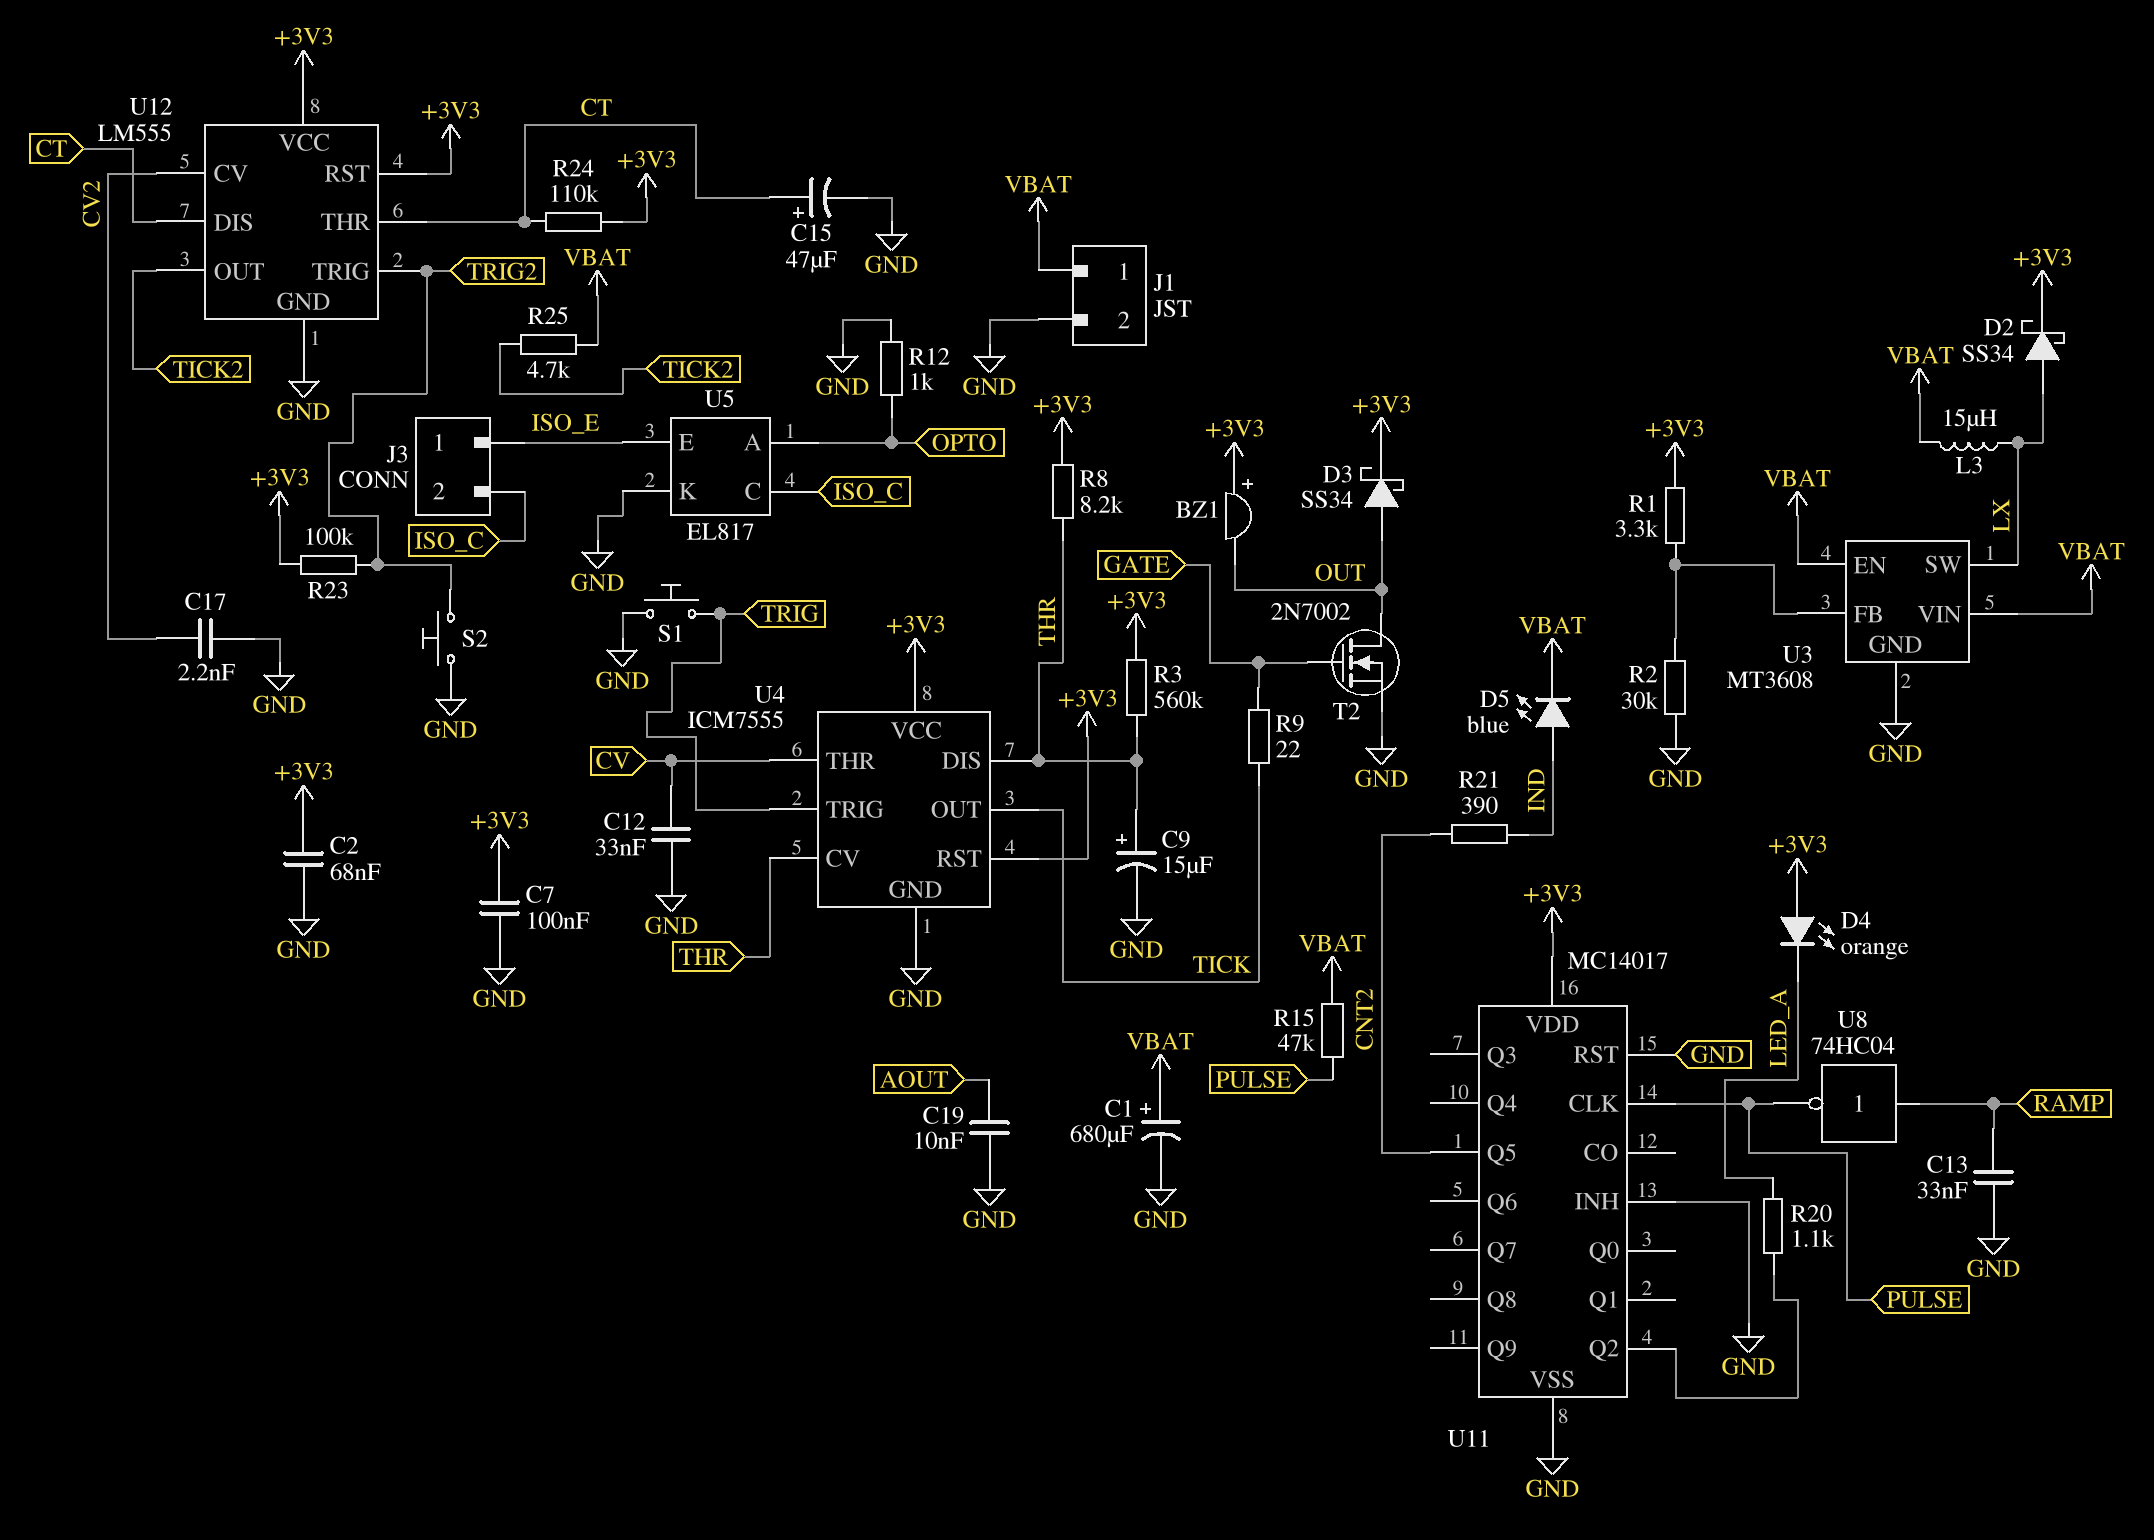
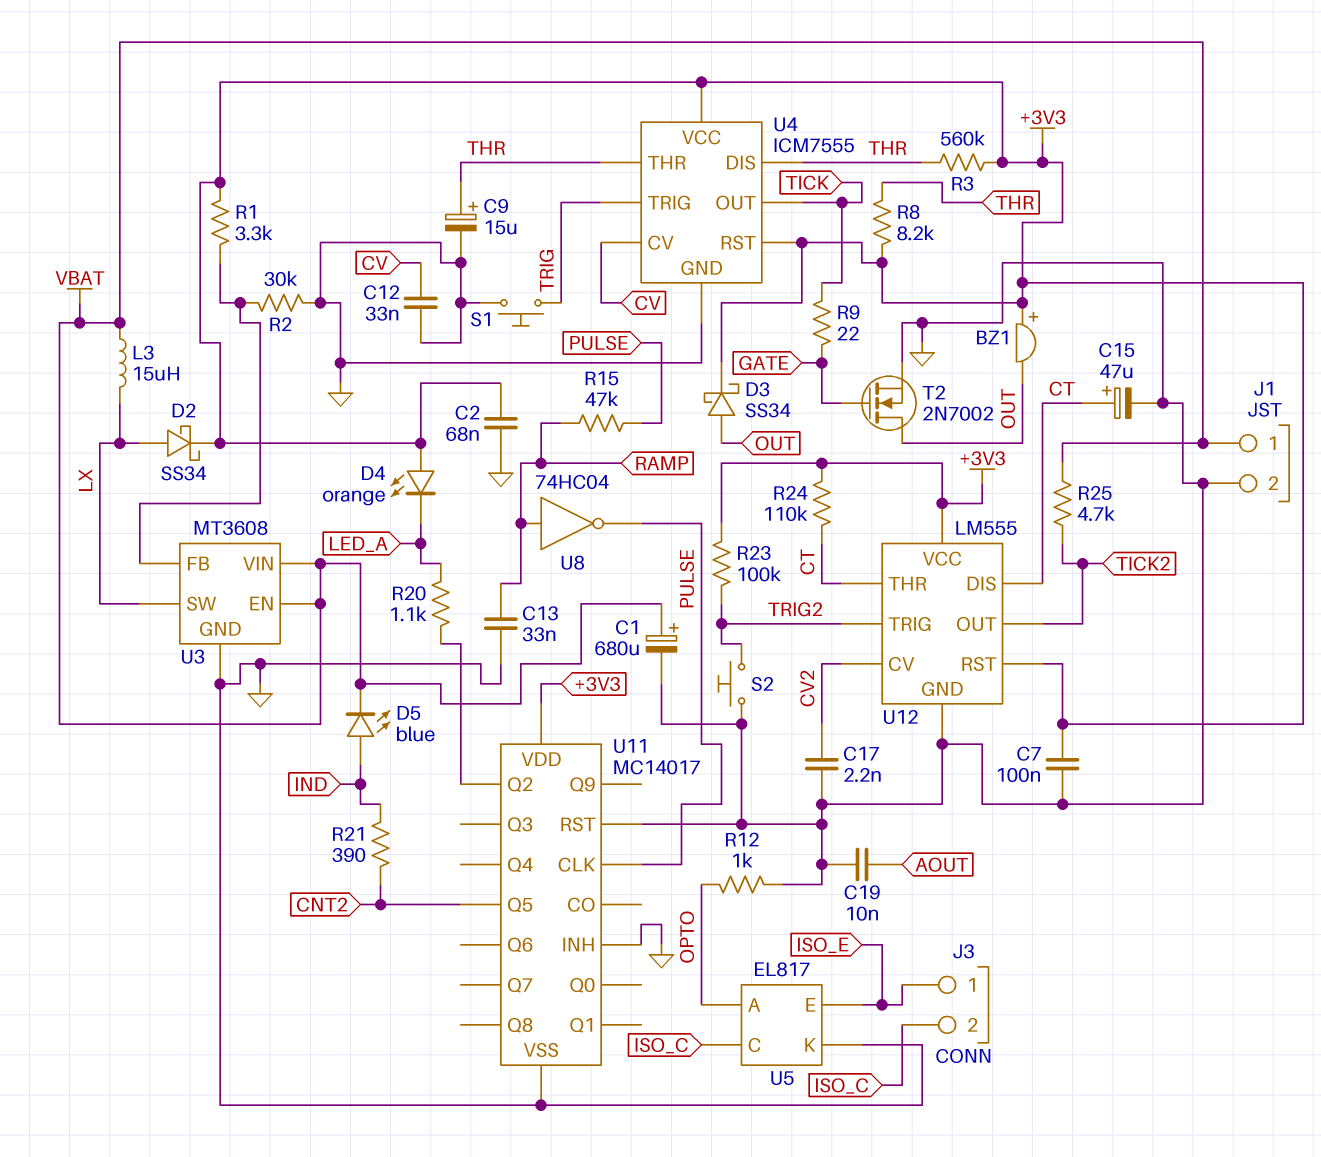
R15: 47k (PULSE, VBAT) -> 47k (PULSE, RAMP)
U4 pin CV: THR -> CV
U4 pin THR: CV -> THR

